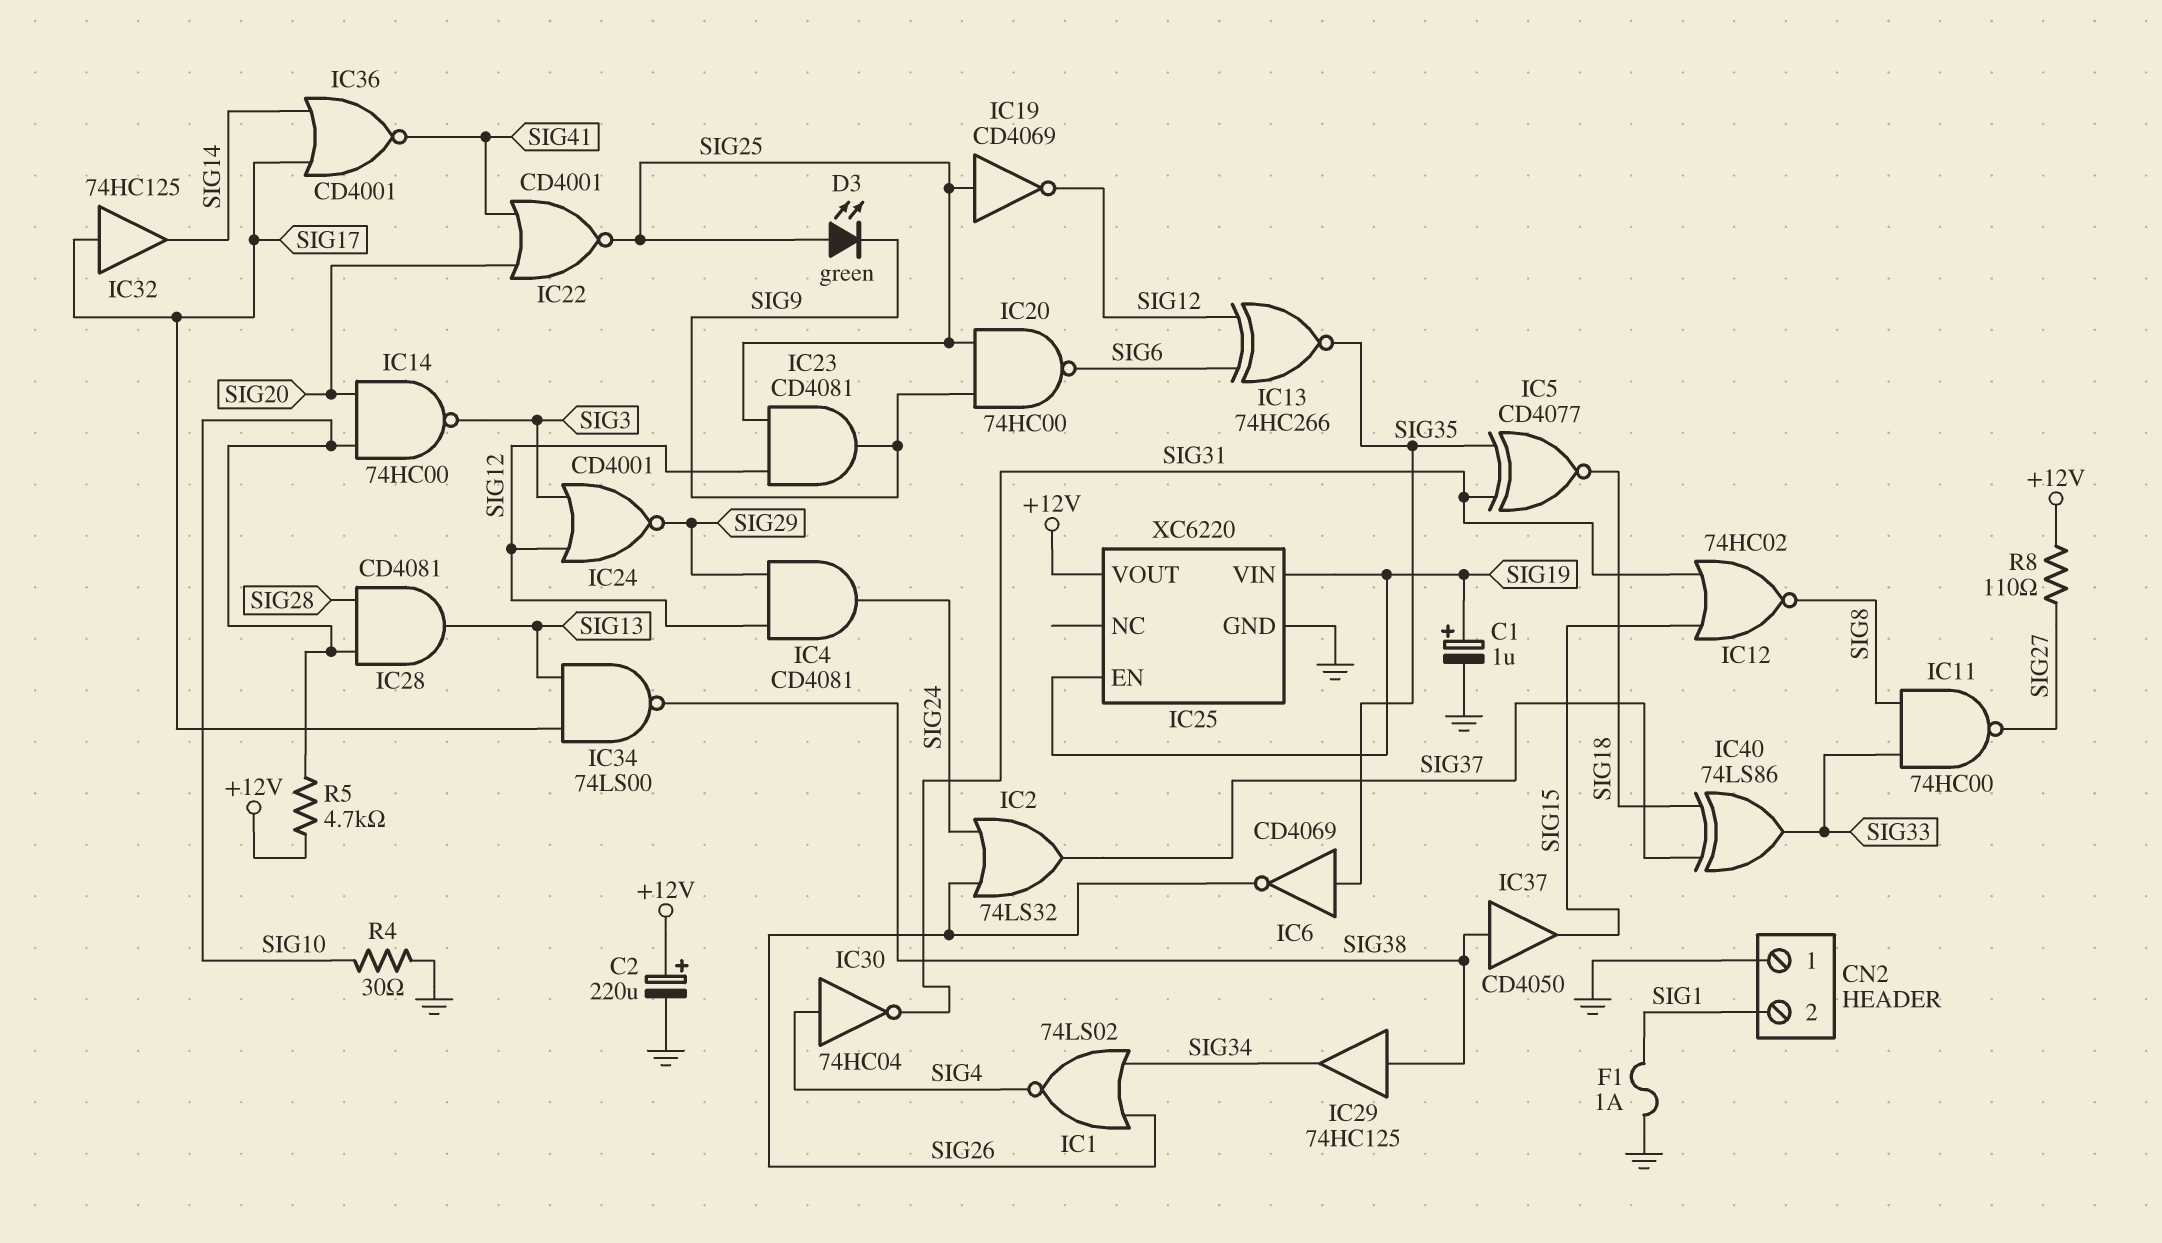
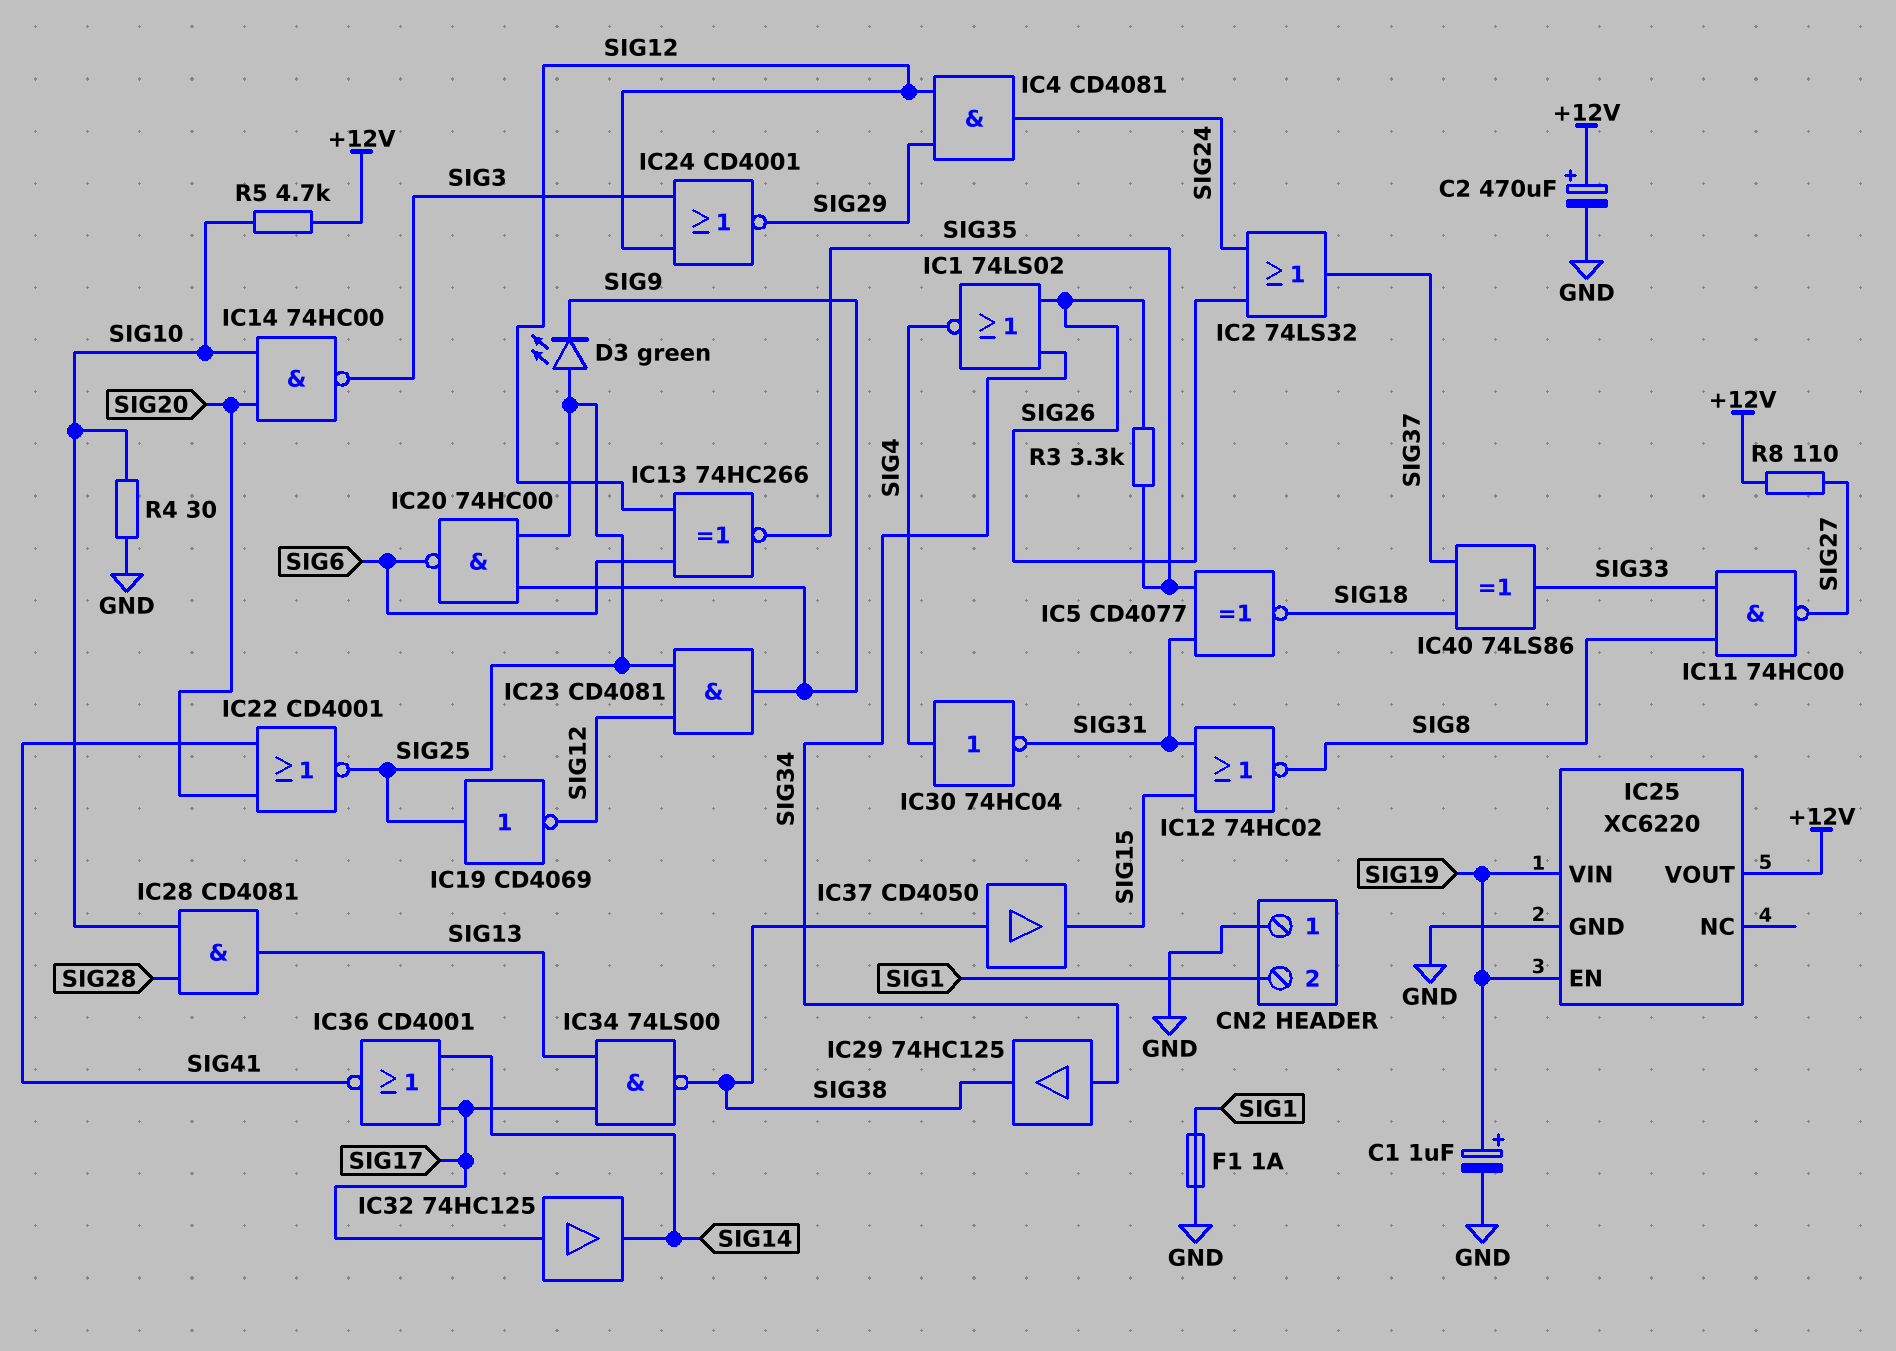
C2: 220uF (plus +12V, minus GND) -> 470uF (plus +12V, minus GND)
IC6: NOT CD4069 (in SIG35, out SIG26) -> none
IC29: buffer 74HC125 (in SIG38, out SIG34) -> buffer 74HC125 (in SIG34, out SIG38)
R3: none -> 3.3k (SIG26, SIG35)

